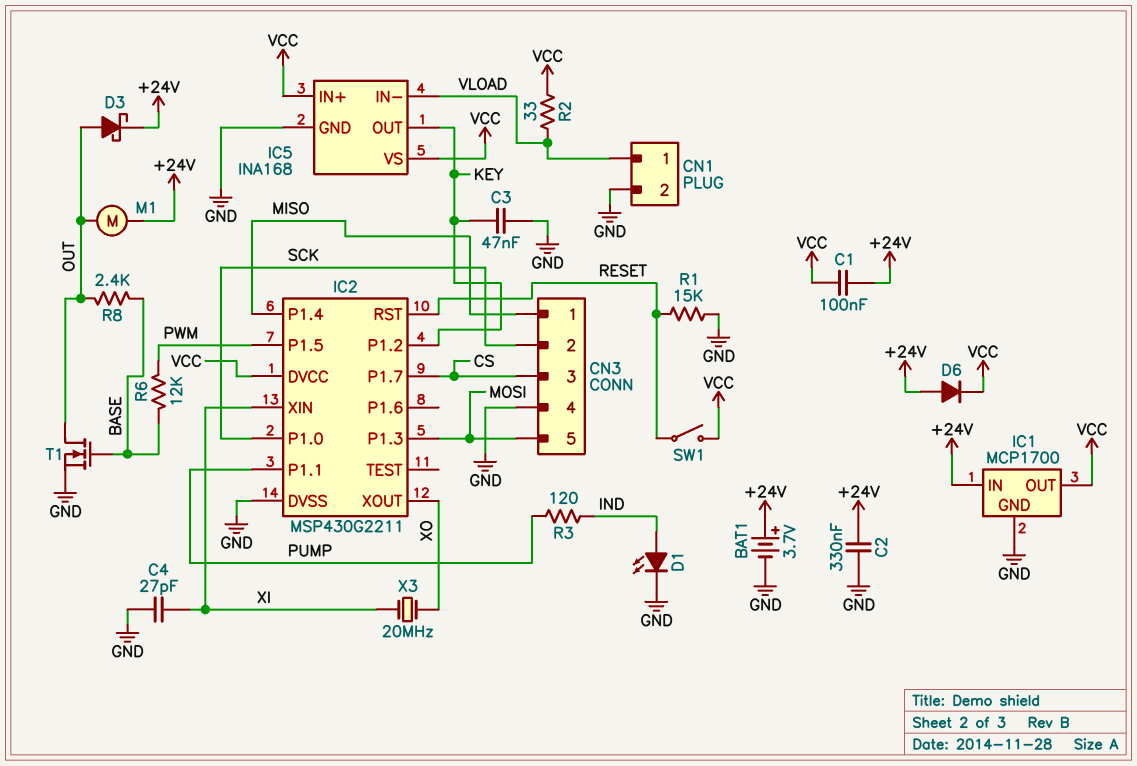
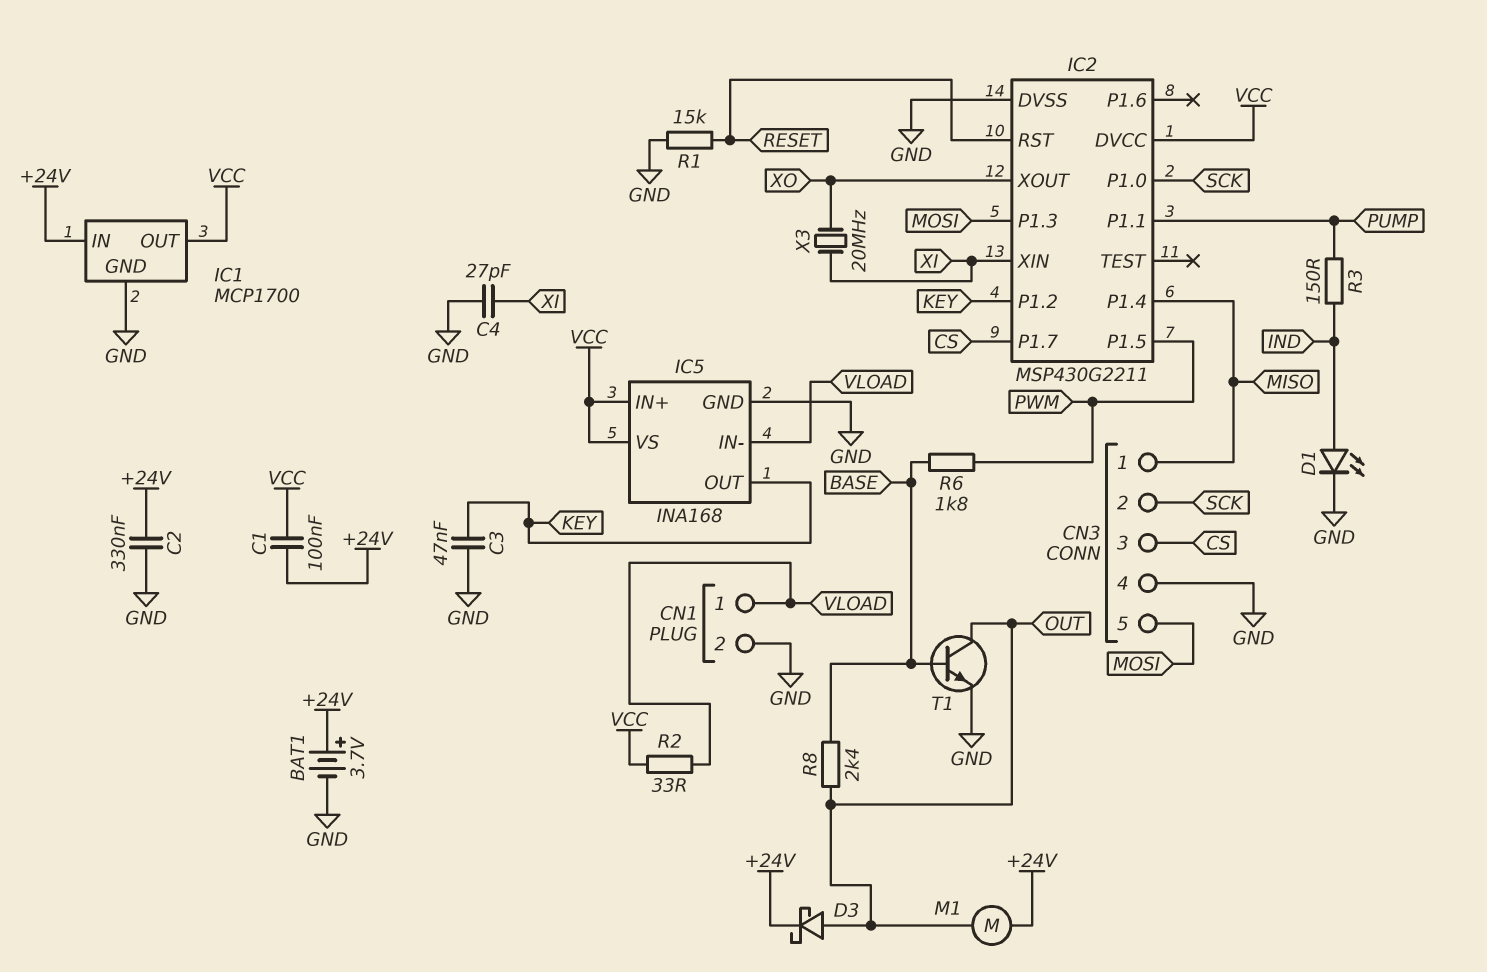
D6: diode (A +24V, K VCC) -> none
R3: 120 (IND, PUMP) -> 150 (IND, PUMP)
R6: 12k (BASE, PWM) -> 1.8k (BASE, PWM)
SW1: switch (RESET, VCC) -> none
T1: NMOS (G BASE, D OUT, S GND) -> NPN (B BASE, C OUT, E GND)

